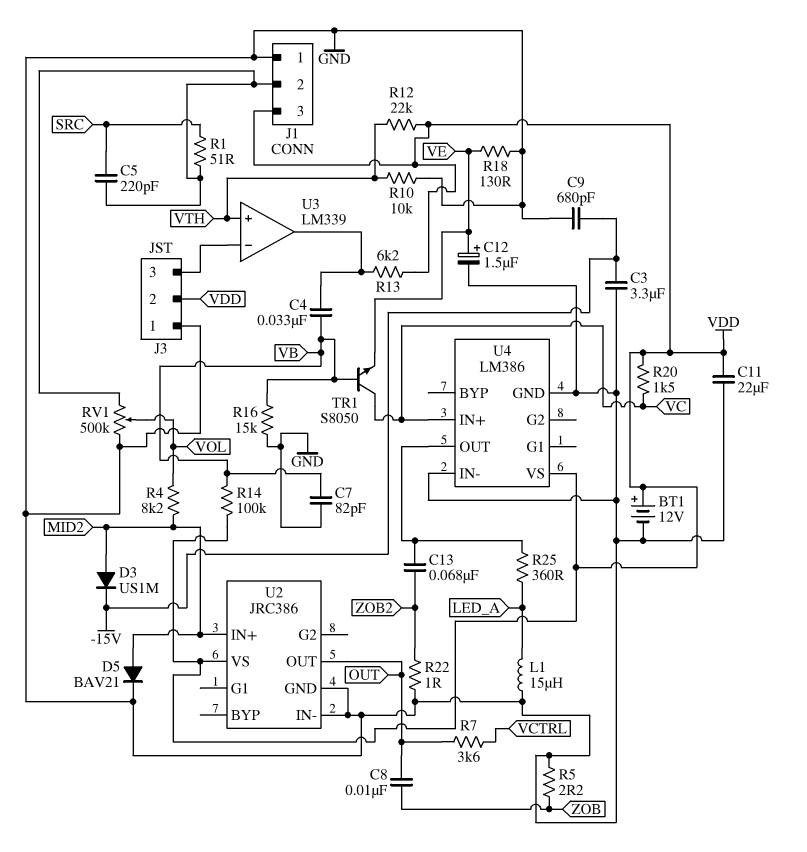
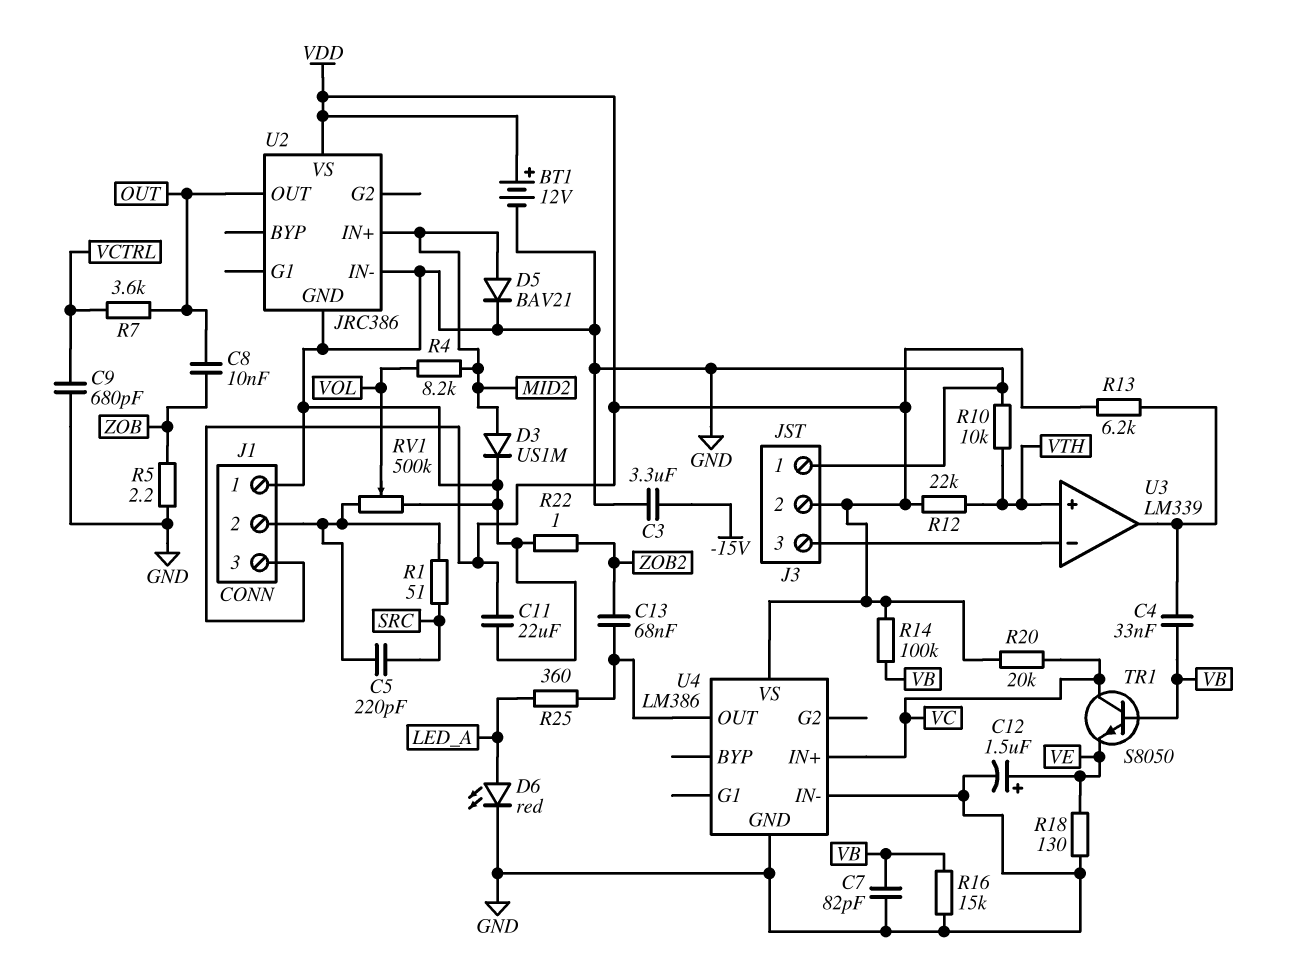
C9: 680pF (-15V, GND) -> 680pF (GND, VCTRL)
D3: diode US1M (A MID2, K -15V) -> diode US1M (A MID2, K GND)
D6: none -> LED red (A LED_A, K GND)
L1: 15uH (GND, LED_A) -> none
R20: 1.5k (VC, VDD) -> 20k (VC, VDD)

